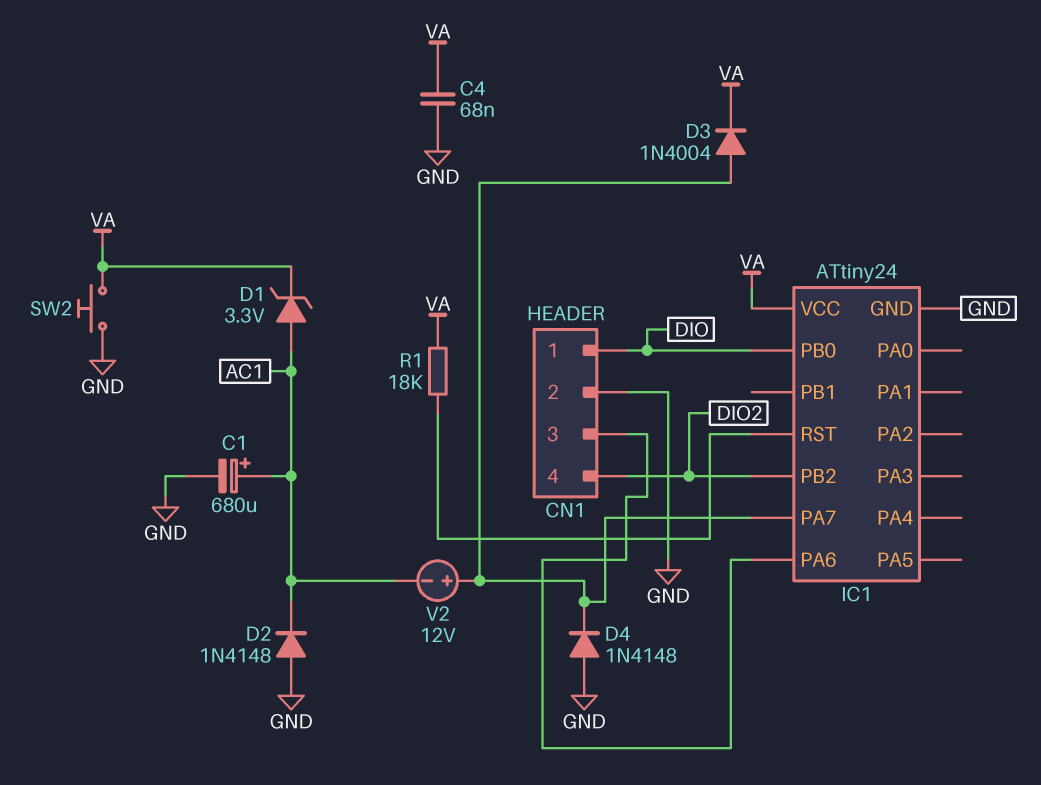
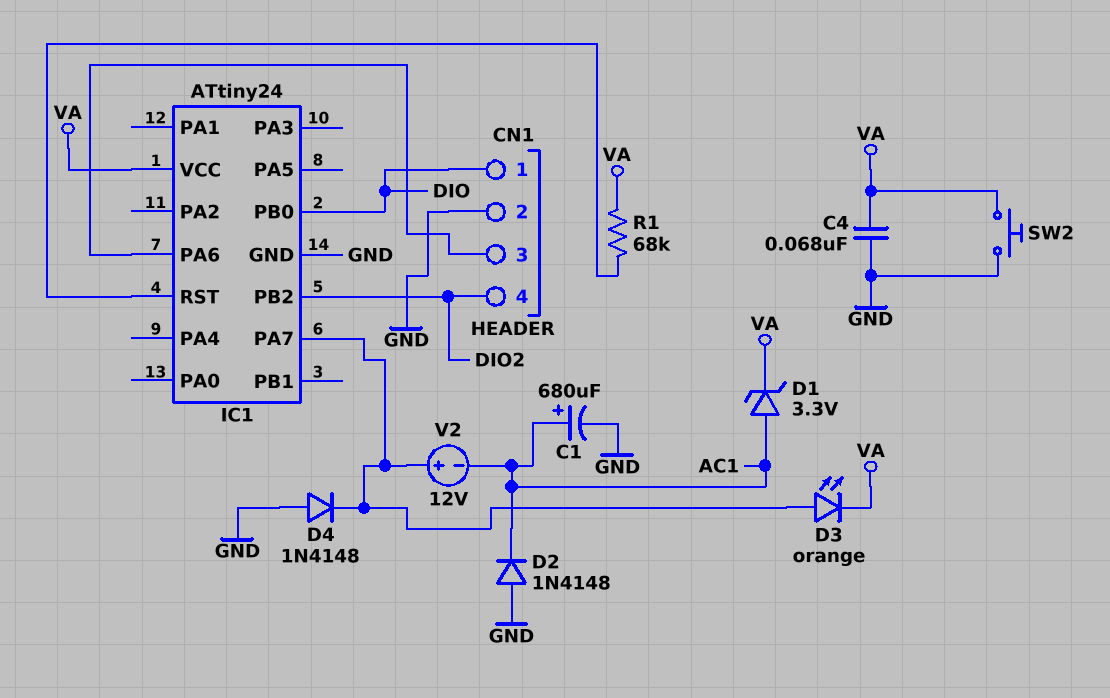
D3: diode 1N4004 (A IC1/PA7, K VA) -> LED orange (A IC1/PA7, K VA)
R1: 18k (IC1/RST, VA) -> 68k (IC1/RST, VA)

